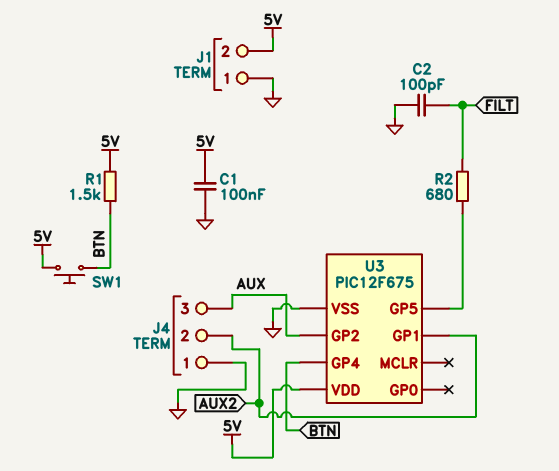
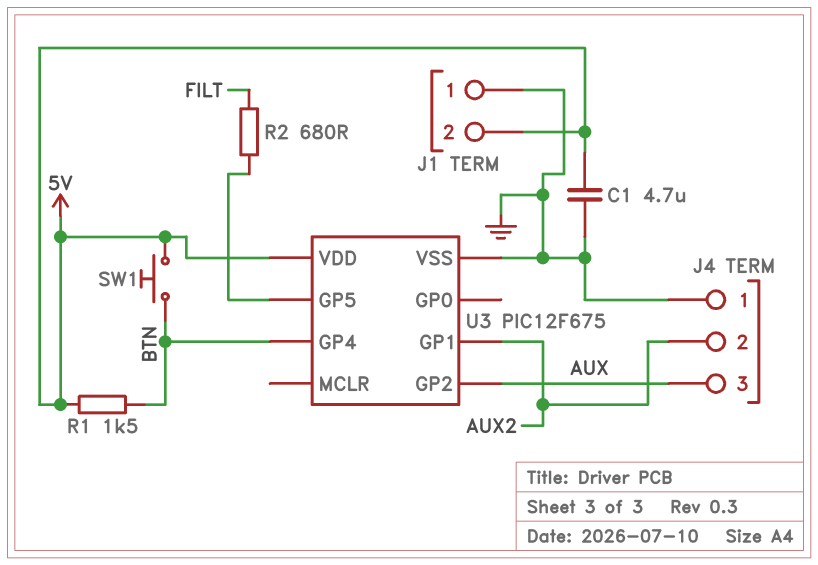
C1: 100nF (5V, GND) -> 4.7uF (5V, GND)
C2: 100pF (FILT, GND) -> none

